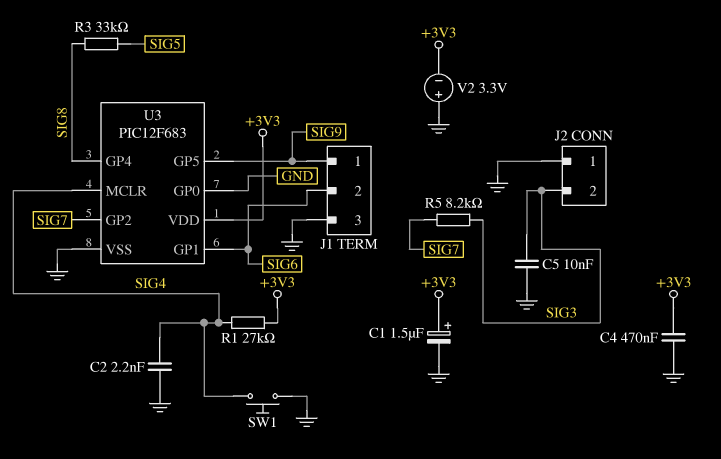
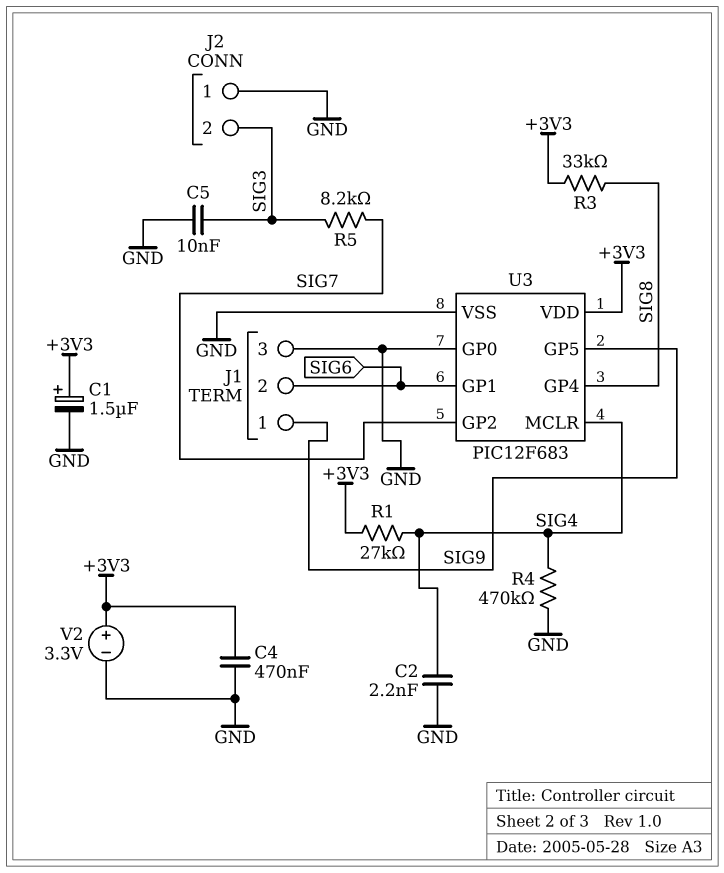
R3: 33k (SIG5, SIG8) -> 33k (+3V3, SIG8)
R4: none -> 470k (GND, SIG4)
SW1: button (GND, SIG4) -> none
V2: 3.3V (plus GND, minus +3V3) -> 3.3V (plus +3V3, minus GND)

